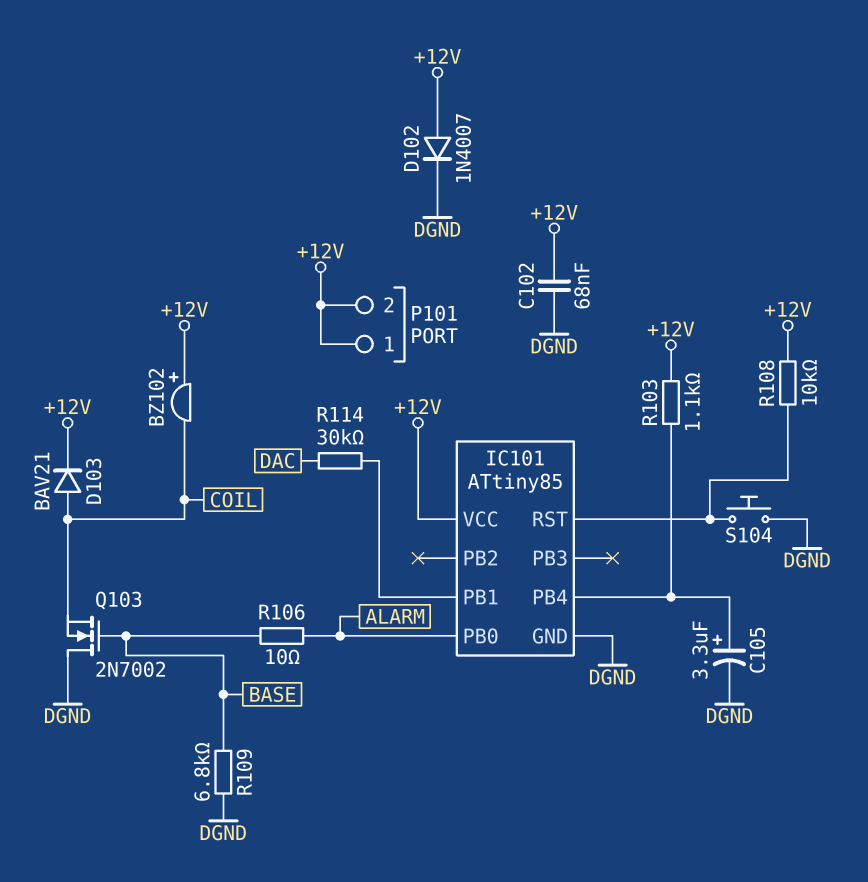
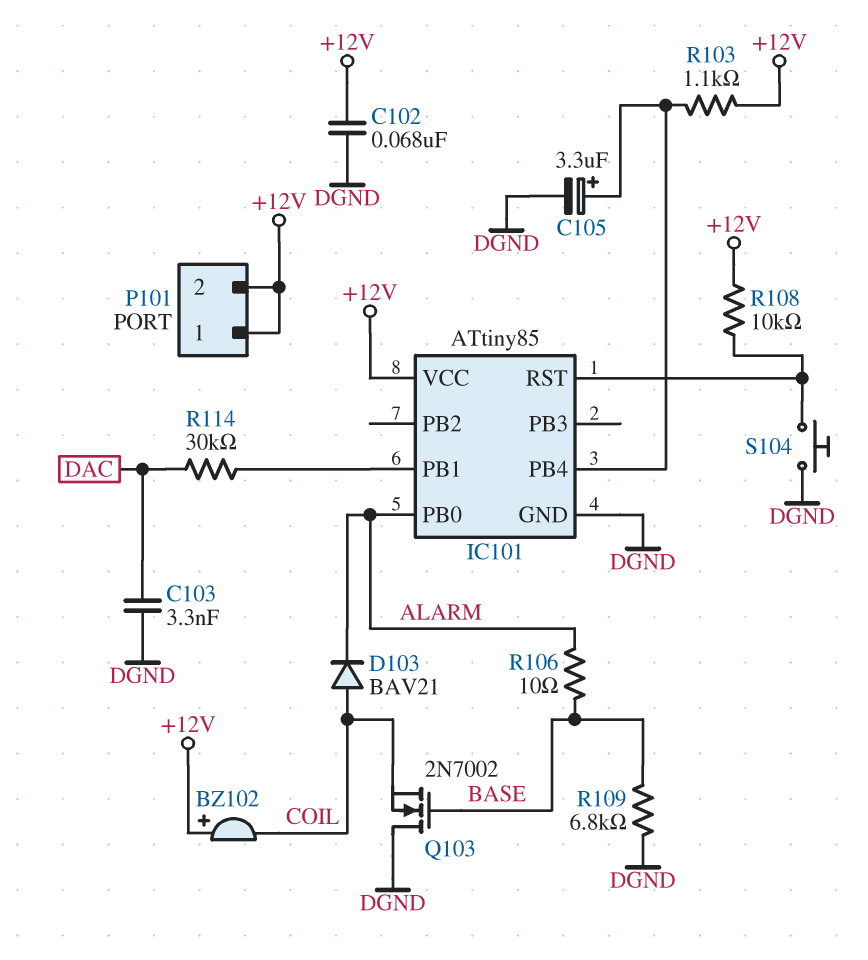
C103: none -> 3.3nF (DAC, DGND)
D102: diode 1N4007 (A +12V, K DGND) -> none
D103: diode BAV21 (A COIL, K +12V) -> diode BAV21 (A COIL, K ALARM)

